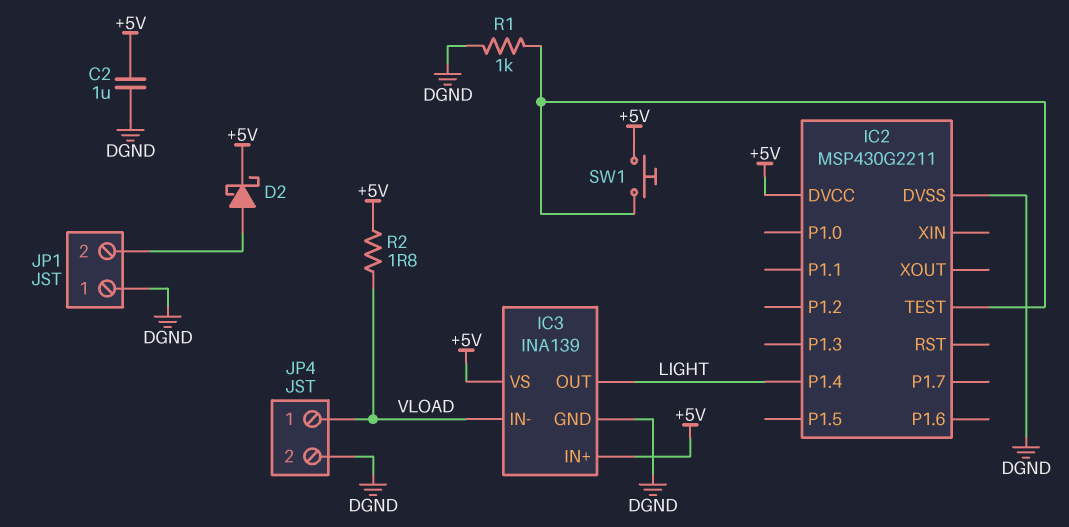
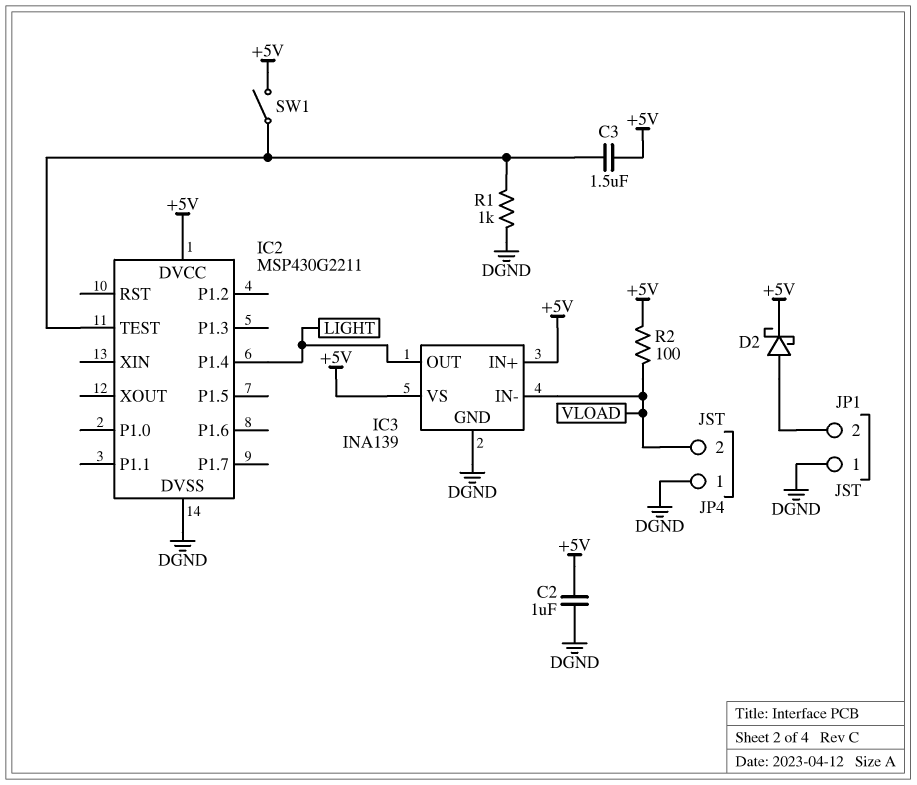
C3: none -> 1.5uF (+5V, IC2/TEST)
JP4 pin 1: VLOAD -> DGND
JP4 pin 2: DGND -> VLOAD
R2: 1.8 (+5V, VLOAD) -> 100 (+5V, VLOAD)
SW1: button (+5V, IC2/TEST) -> switch (+5V, IC2/TEST)

